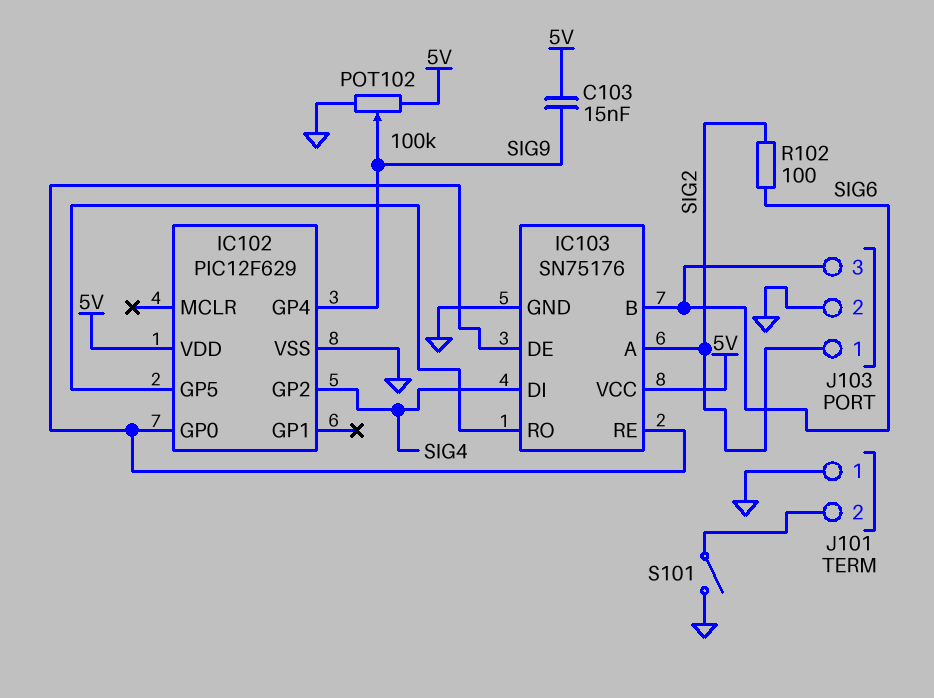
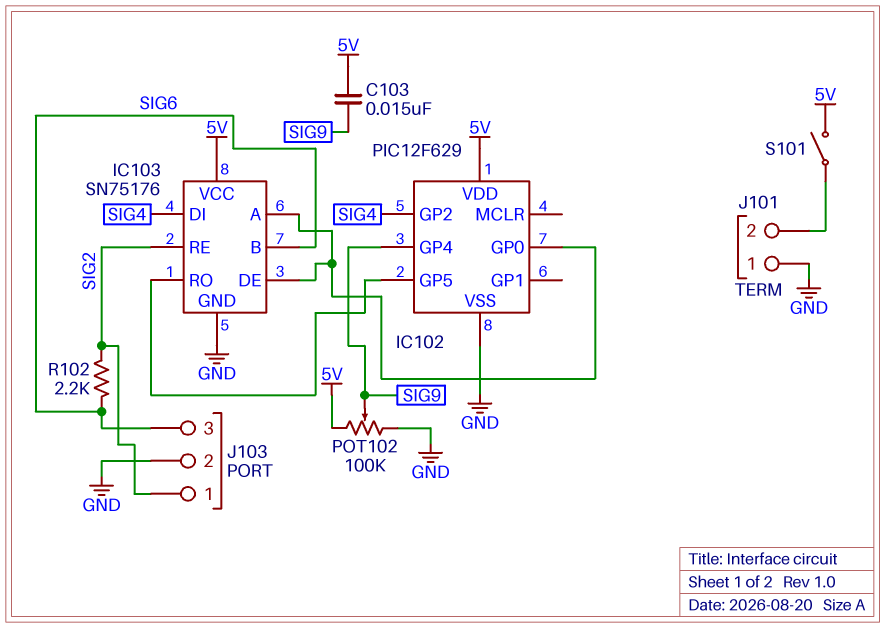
IC103 pin A: SIG2 -> IC102/GP0
IC103 pin RE: IC102/GP0 -> SIG2
R102: 100 (SIG2, SIG6) -> 2.2k (SIG2, SIG6)
S101: switch (GND, J101/2) -> switch (5V, J101/2)

